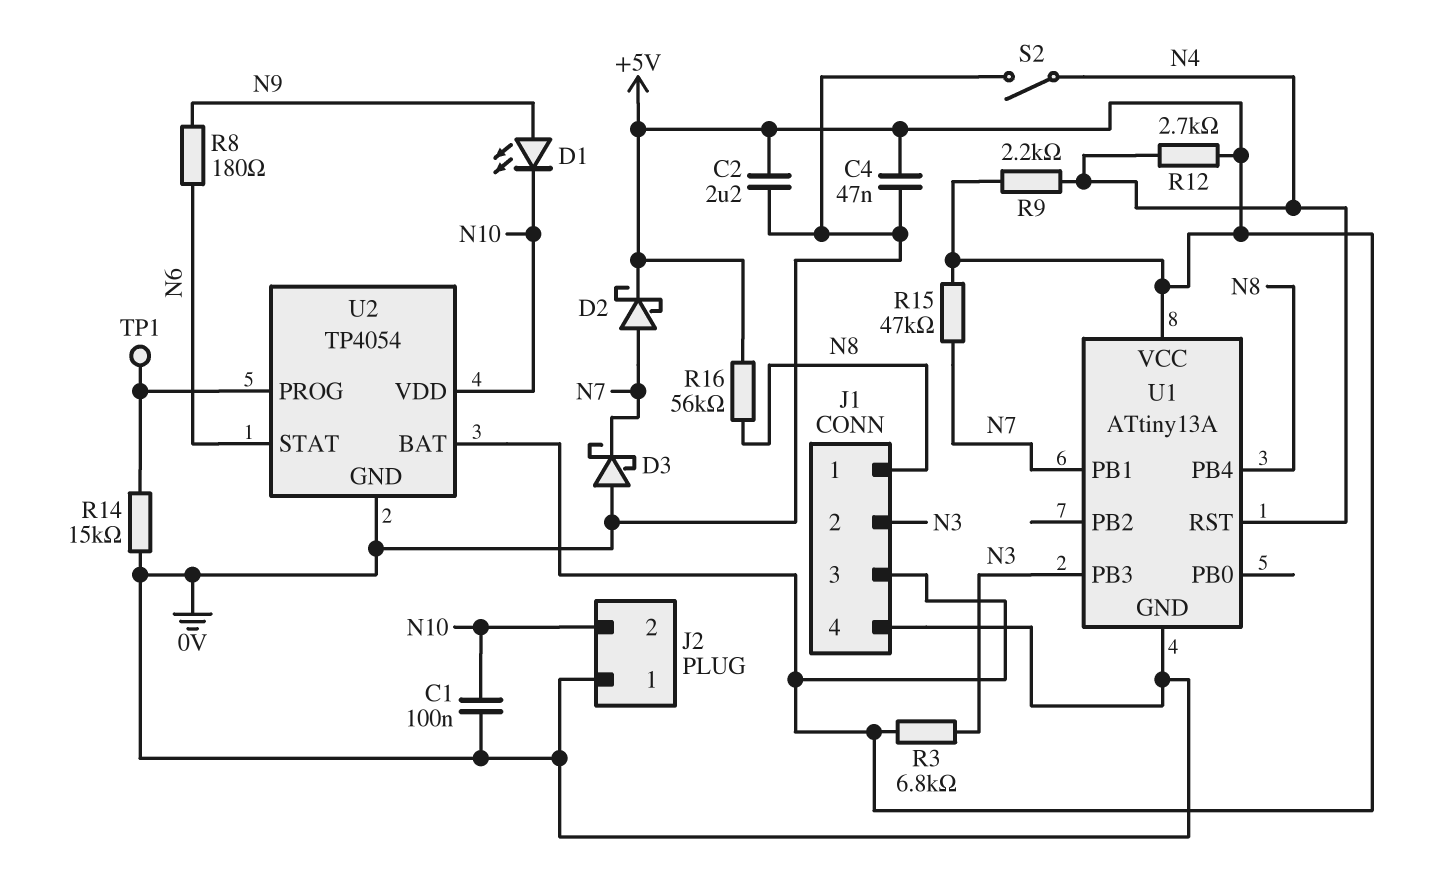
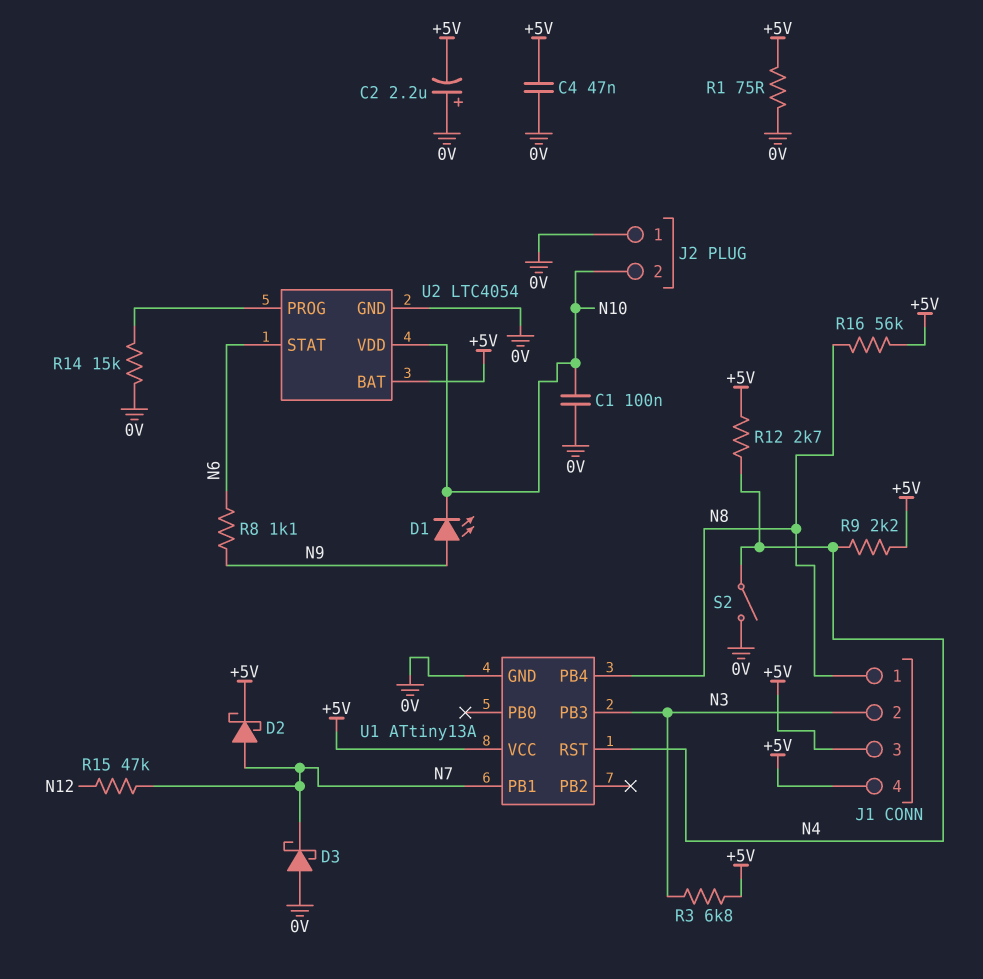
C2: 2.2uF (+5V, 0V) -> 2.2uF (plus 0V, minus +5V)
J1 pin 4: 0V -> +5V
R1: none -> 75 (+5V, 0V)
R8: 180 (N6, N9) -> 1.1k (N6, N9)
R15: 47k (+5V, N7) -> 47k (N7, N12)
TP1: test point (U2/PROG) -> none
U2: TP4054 -> LTC4054

